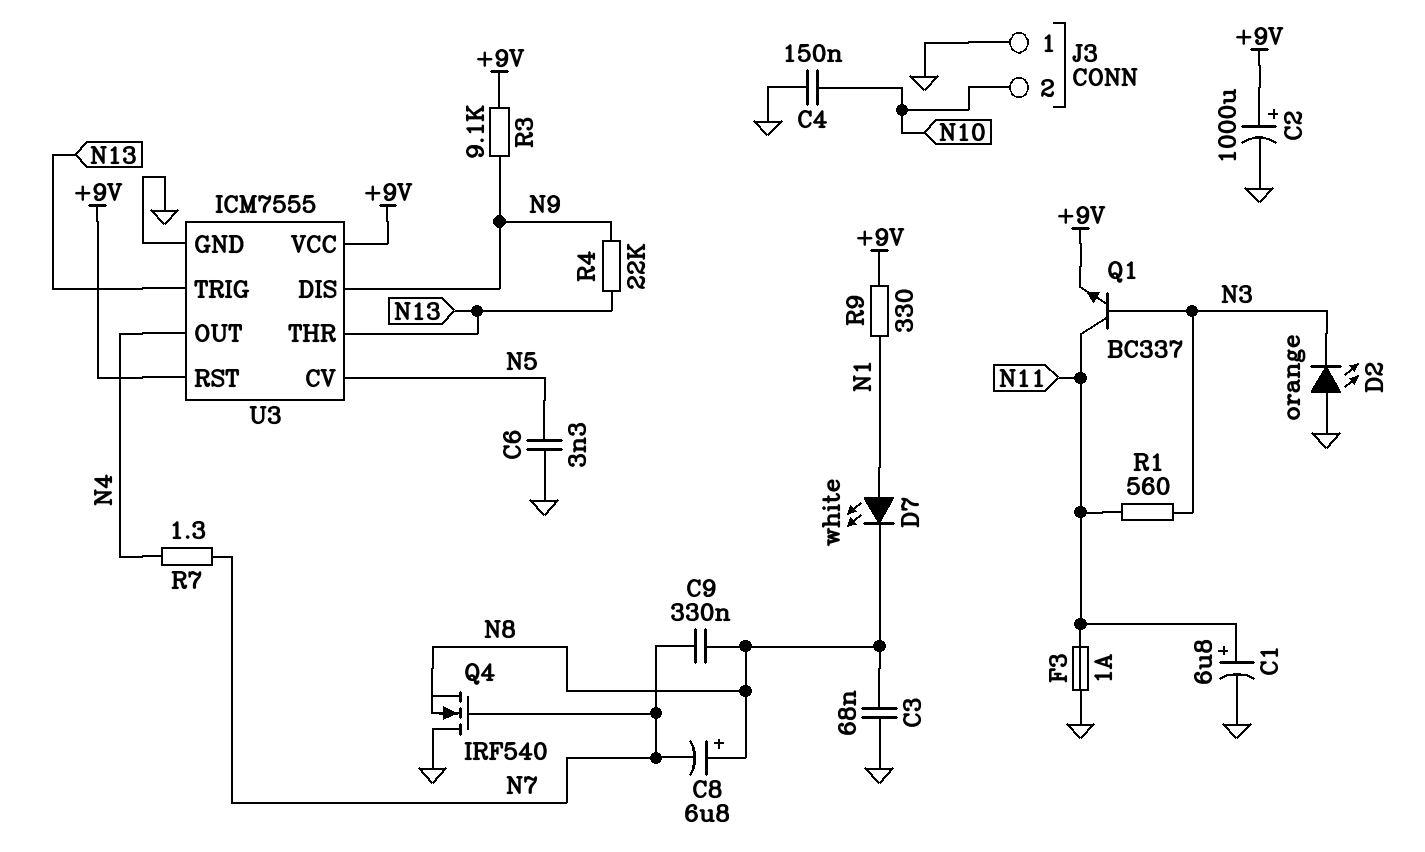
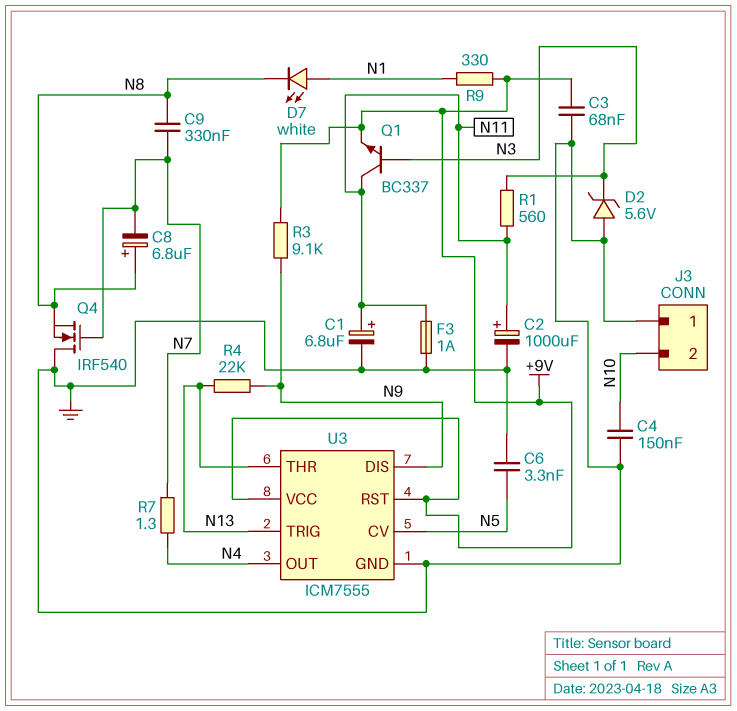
C2: 1000uF (plus +9V, minus GND) -> 1000uF (plus N11, minus GND)
C3: 68nF (GND, N8) -> 68nF (+9V, GND)
D2: LED orange (A GND, K N3) -> zener 5.6V (A GND, K N3)

